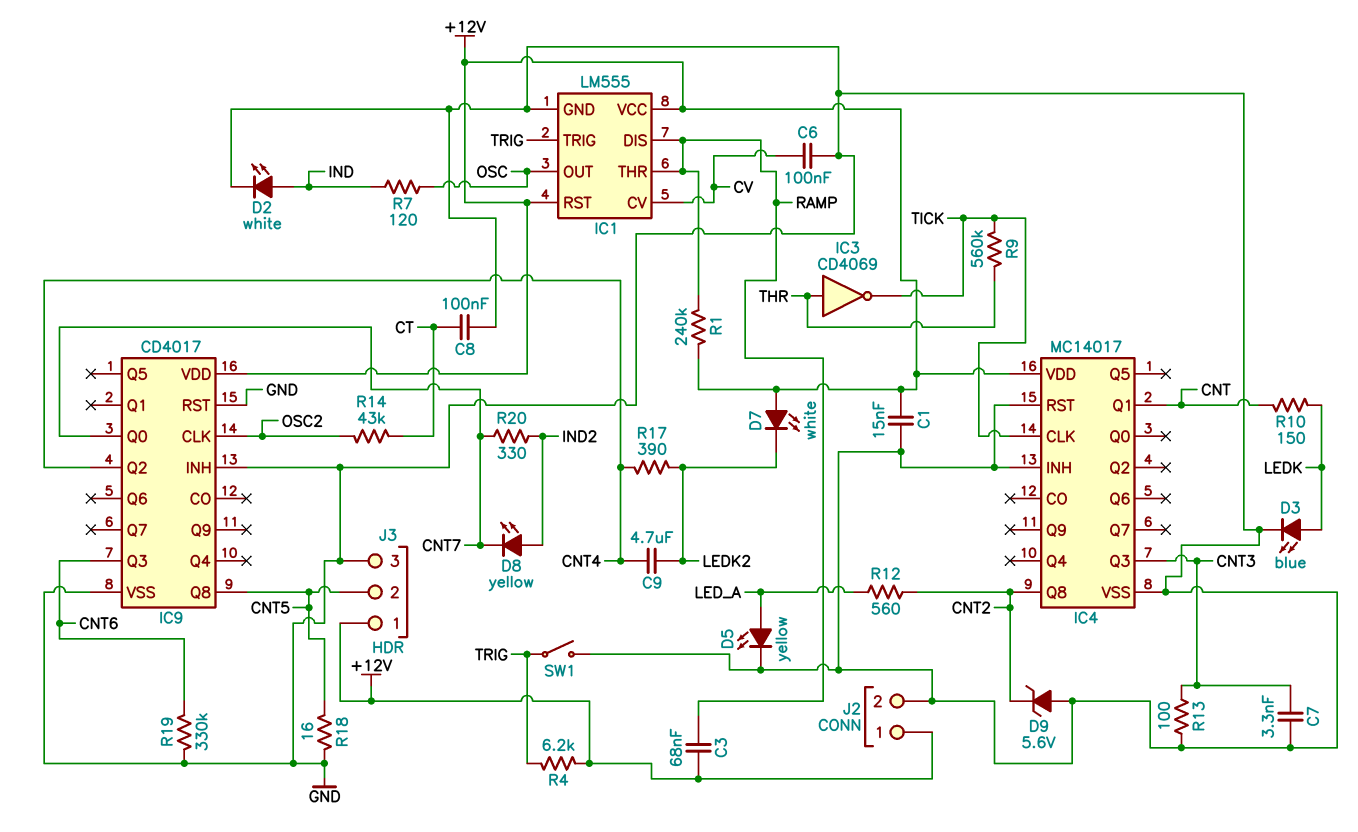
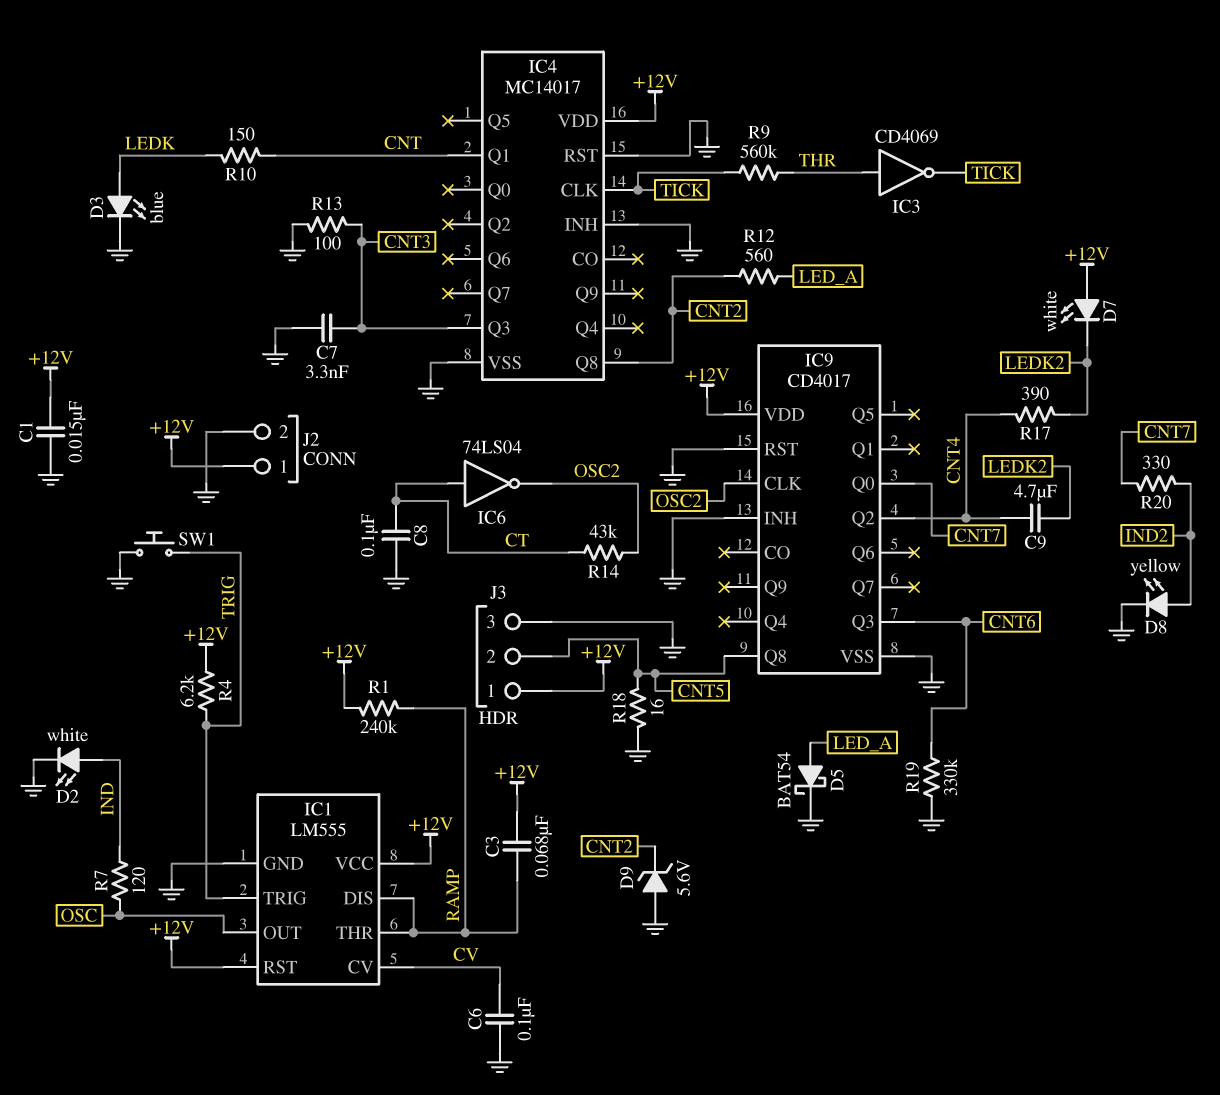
D5: LED yellow (A LED_A, K GND) -> schottky BAT54 (A LED_A, K GND)
D8: LED yellow (A IND2, K CNT7) -> LED yellow (A IND2, K GND)
IC6: none -> NOT 74LS04 (in CT, out OSC2)
SW1: switch (GND, TRIG) -> button (GND, TRIG)

